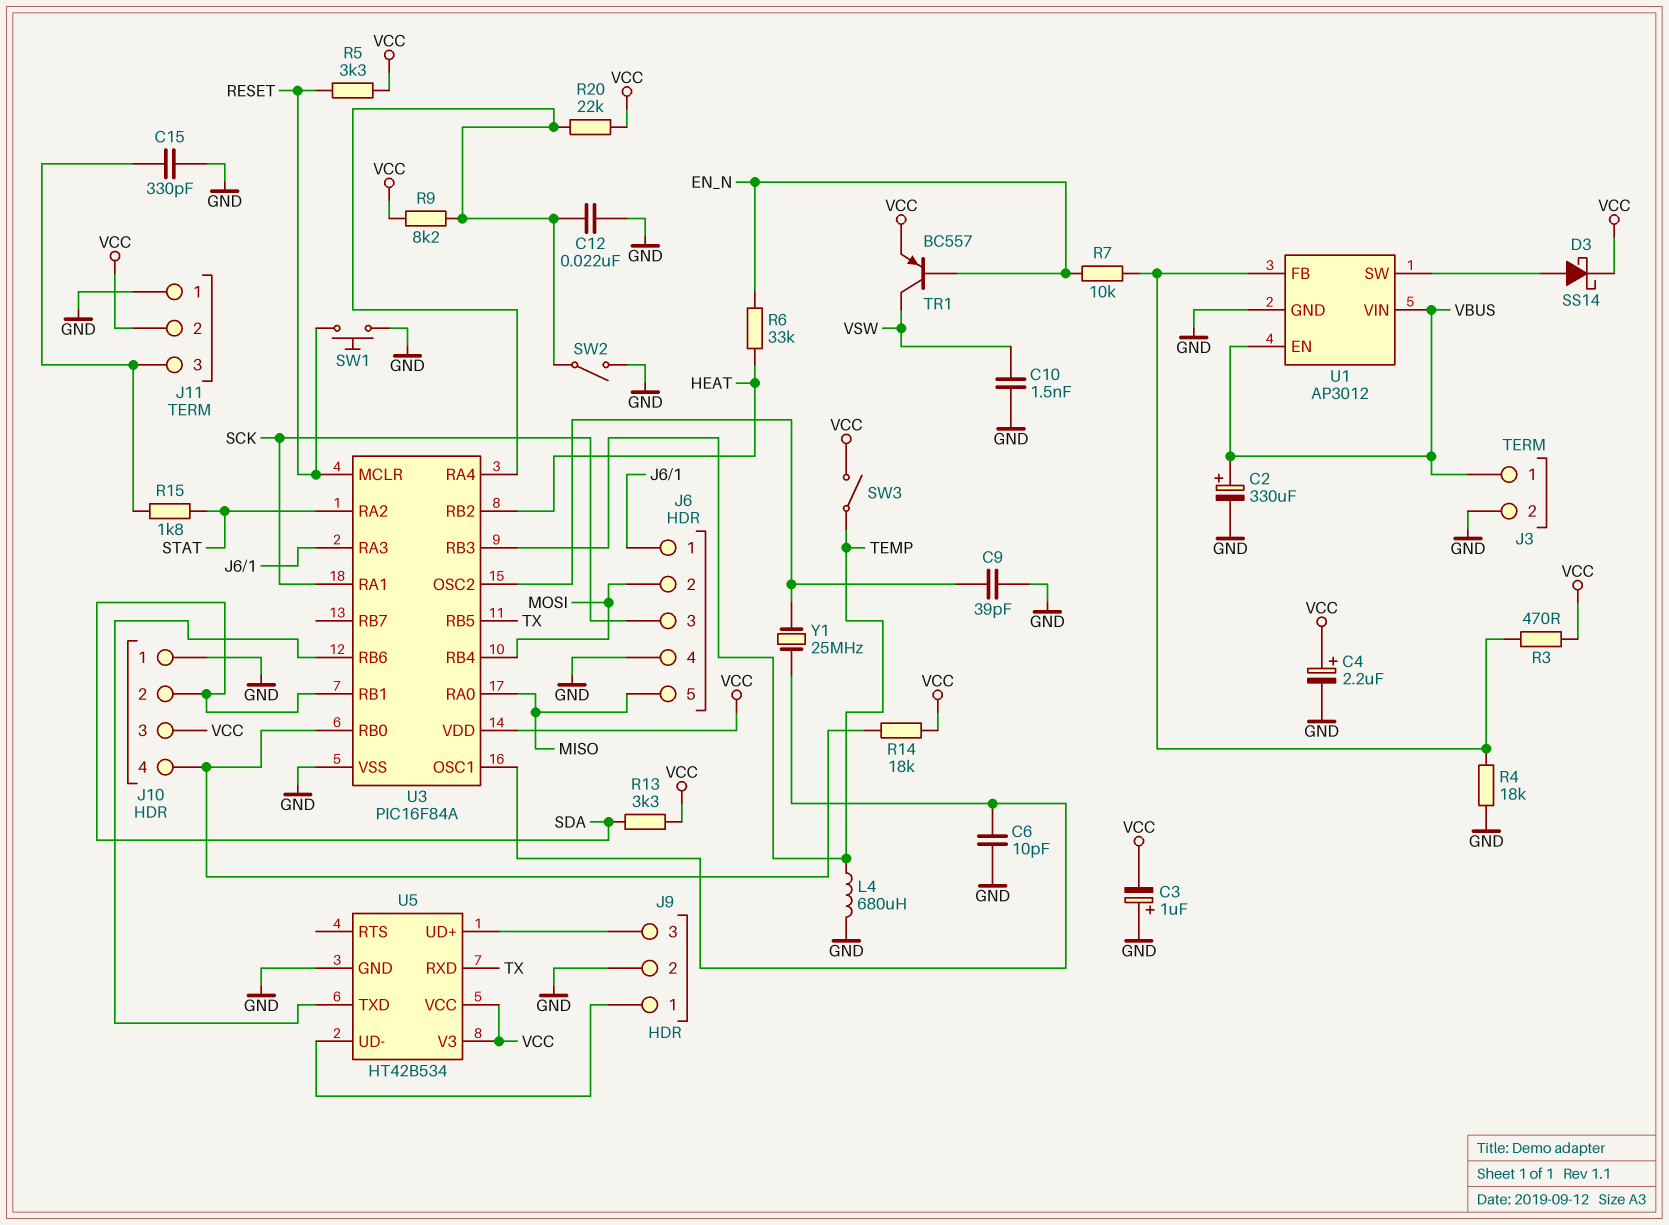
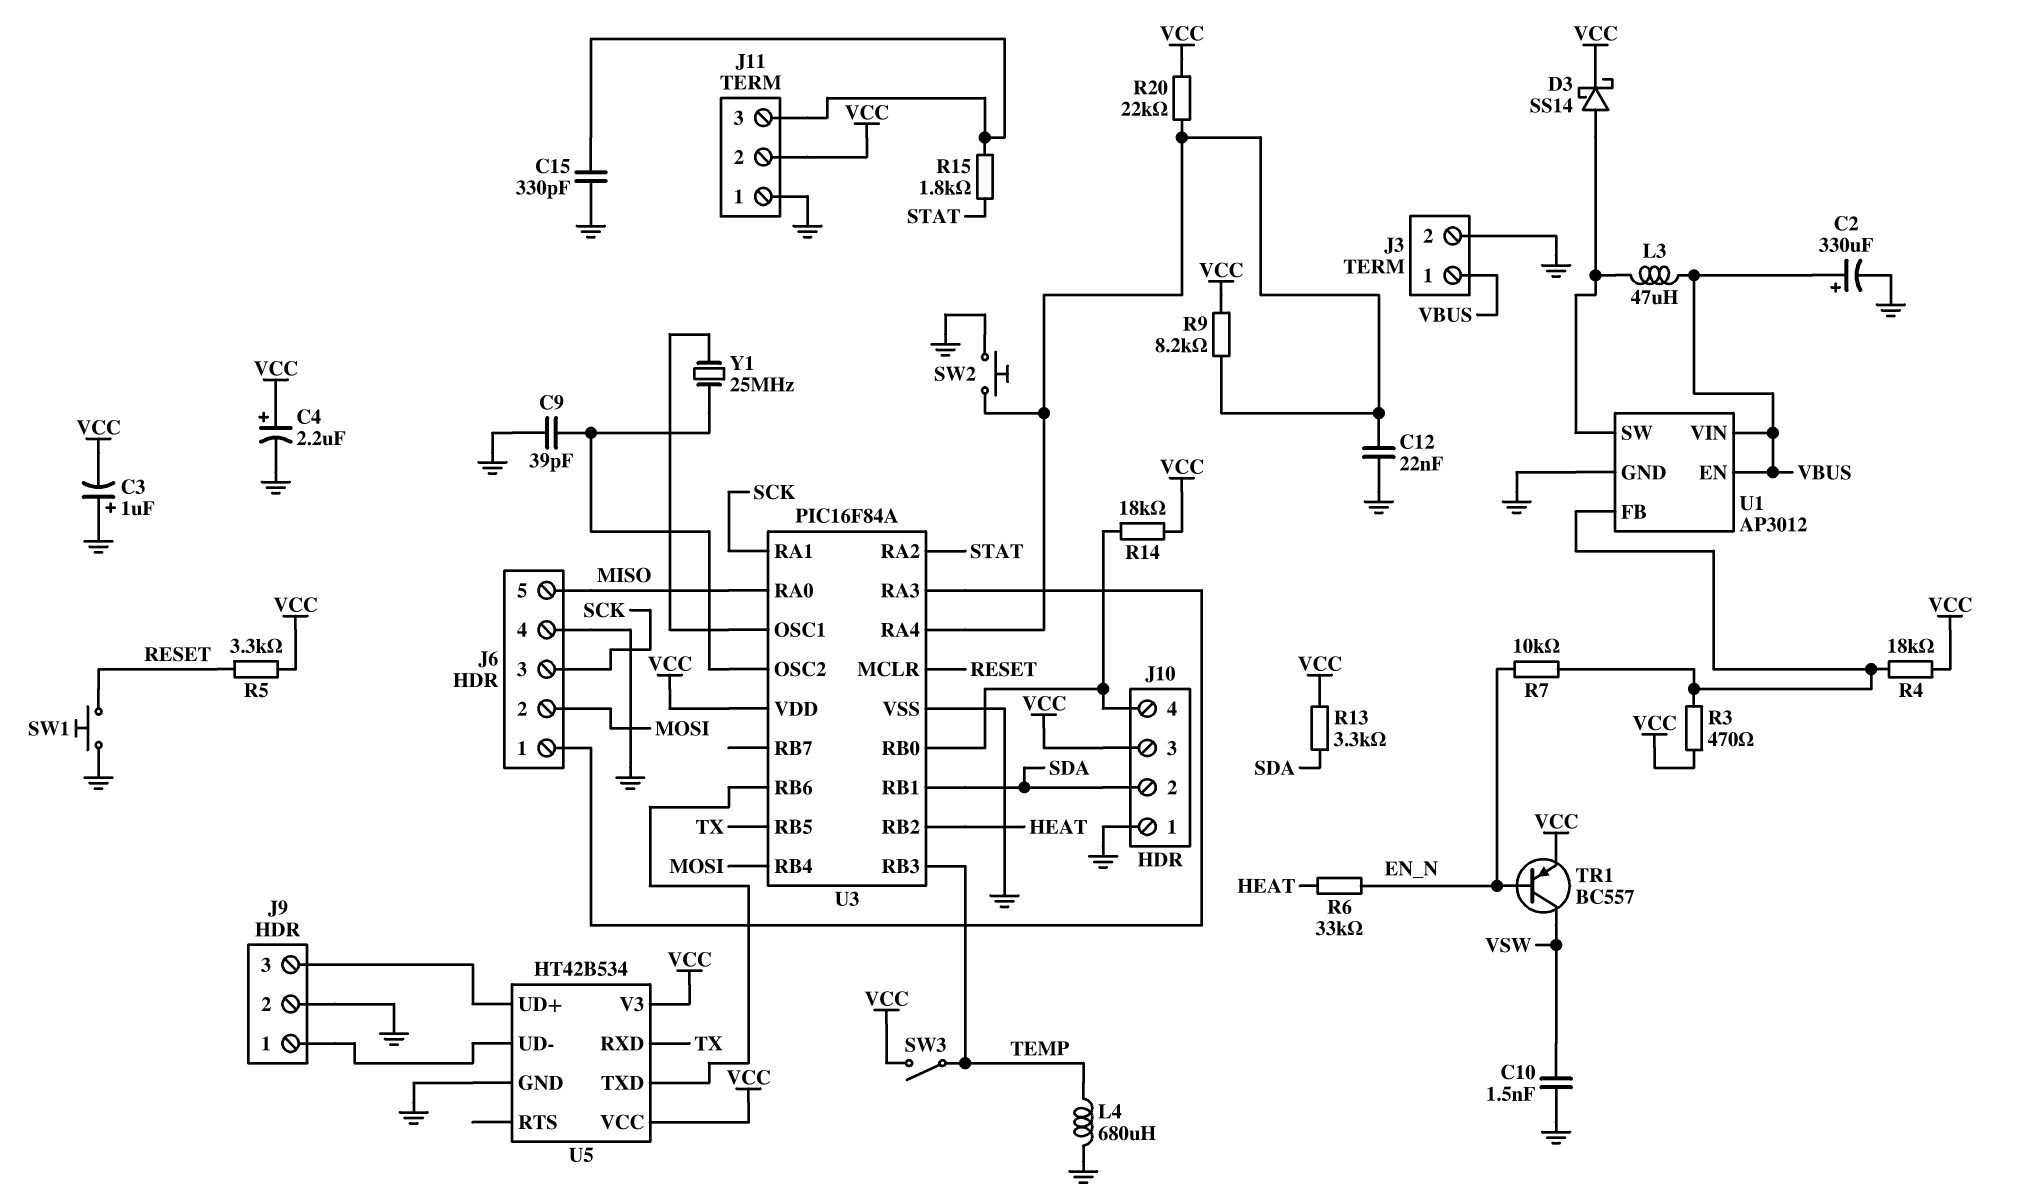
C6: 10pF (GND, U3/OSC1) -> none
L3: none -> 47uH (U1/SW, VBUS)
R4: 18k (GND, U1/FB) -> 18k (U1/FB, VCC)
SW2: switch (GND, U3/RA4) -> button (GND, U3/RA4)

